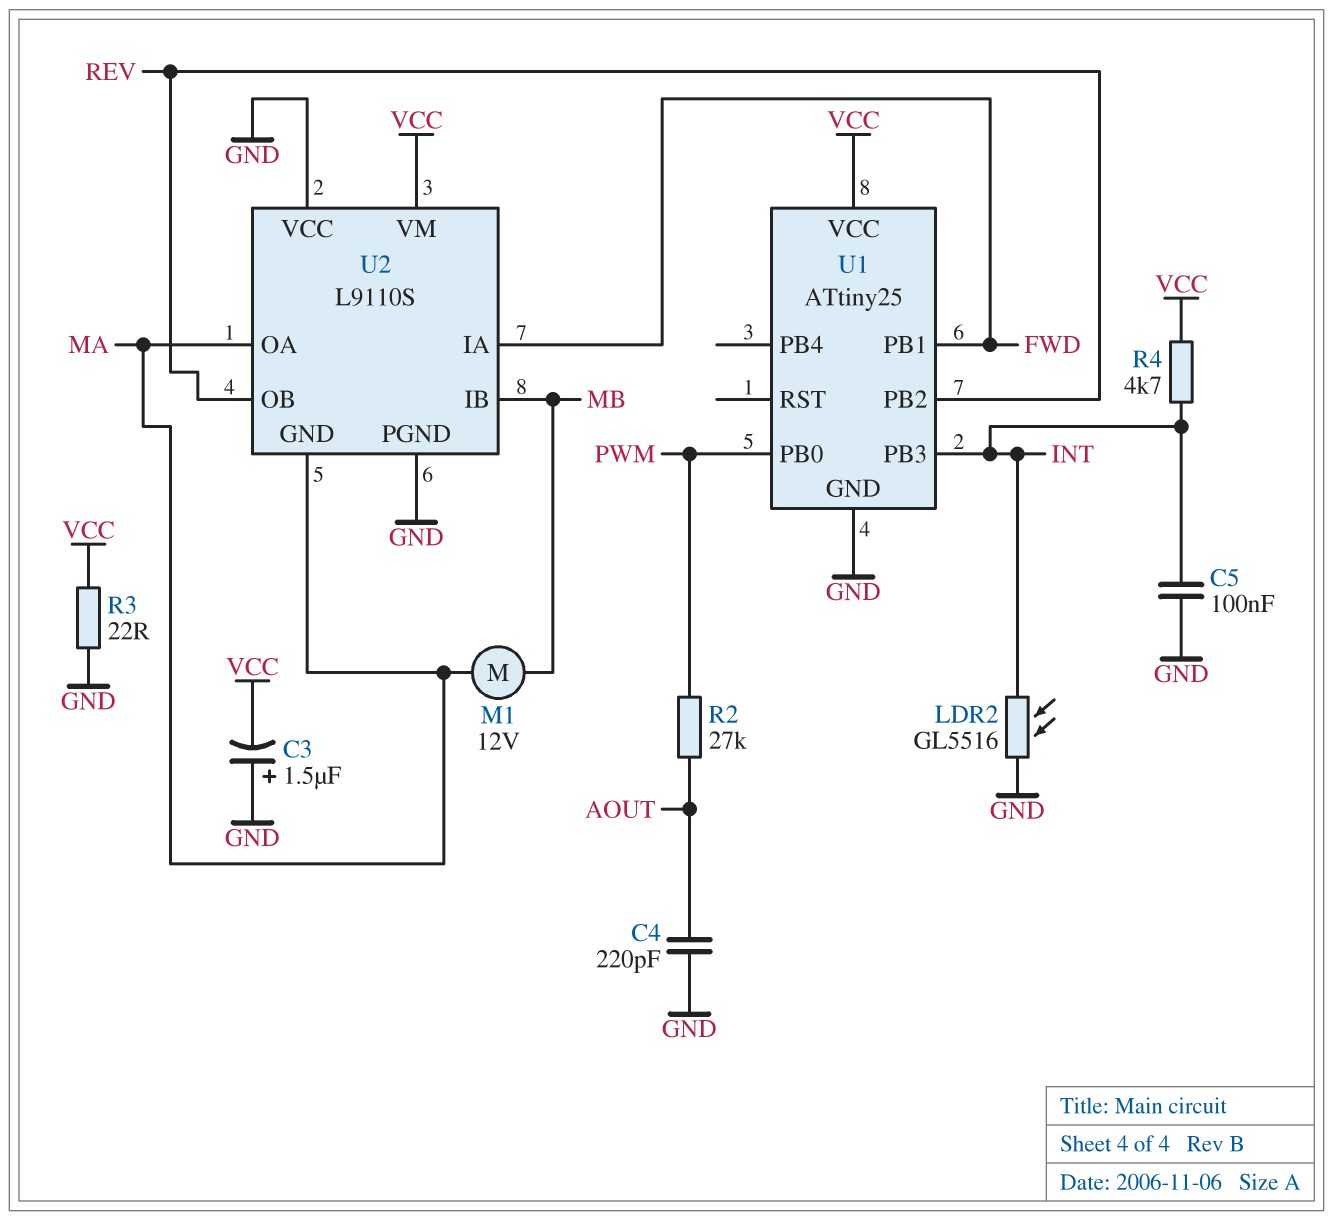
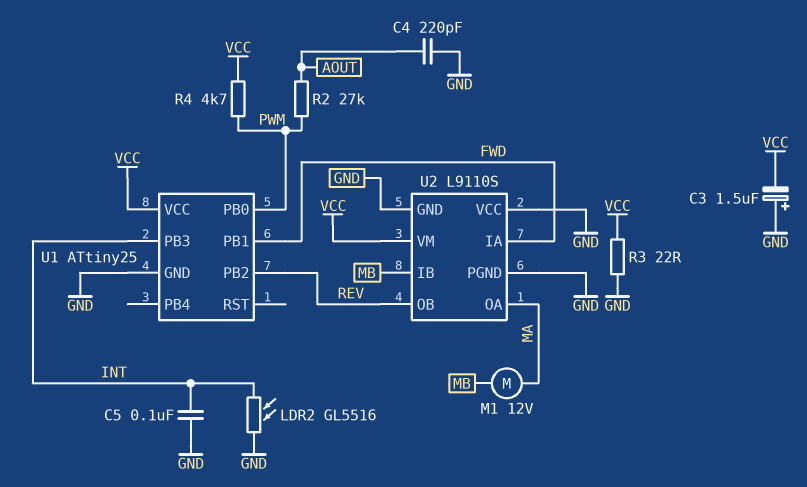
R4: 4.7k (INT, VCC) -> 4.7k (PWM, VCC)
U2 pin GND: MA -> GND

